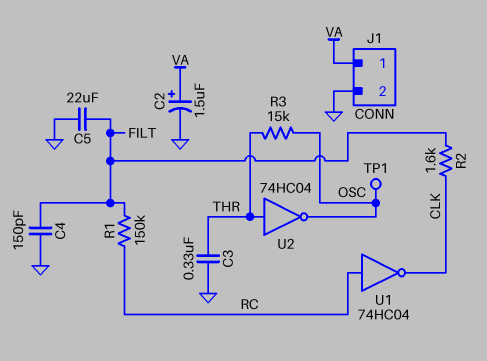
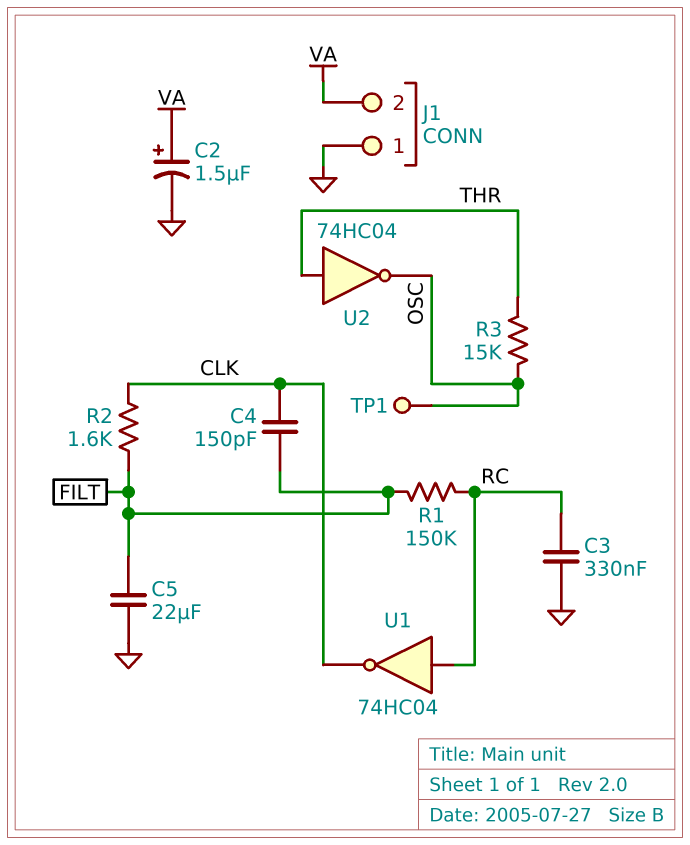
C3: 330nF (GND, THR) -> 330nF (GND, RC)
C4: 150pF (FILT, GND) -> 150pF (CLK, FILT)
J1 pin 1: VA -> GND
J1 pin 2: GND -> VA

